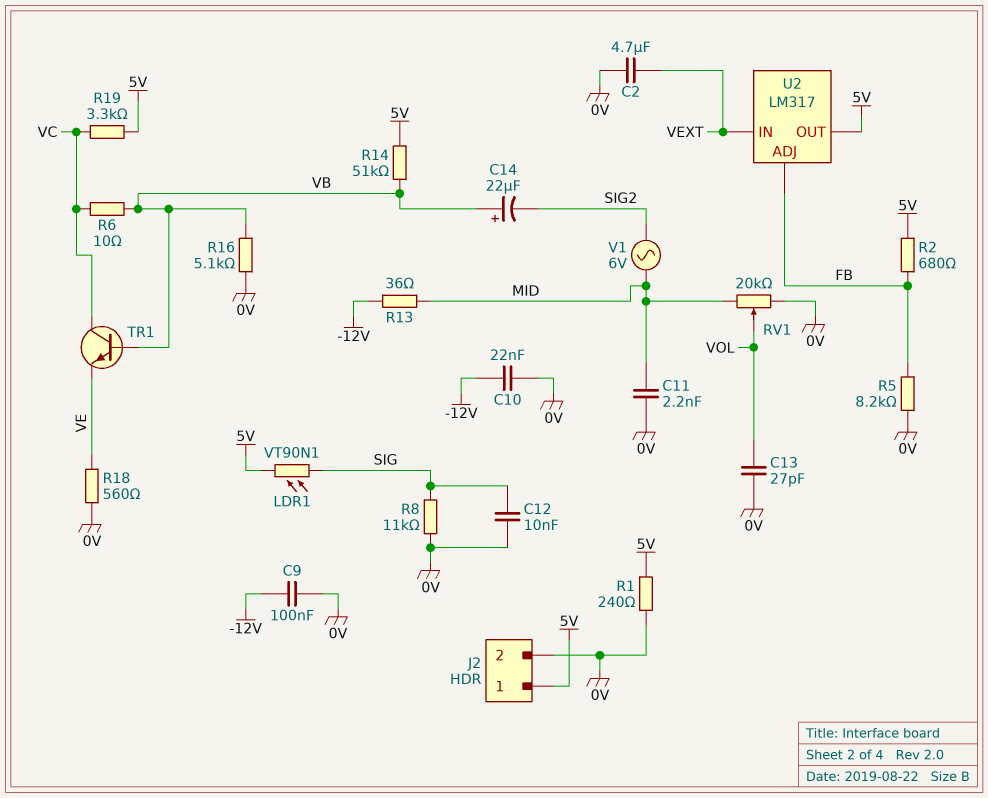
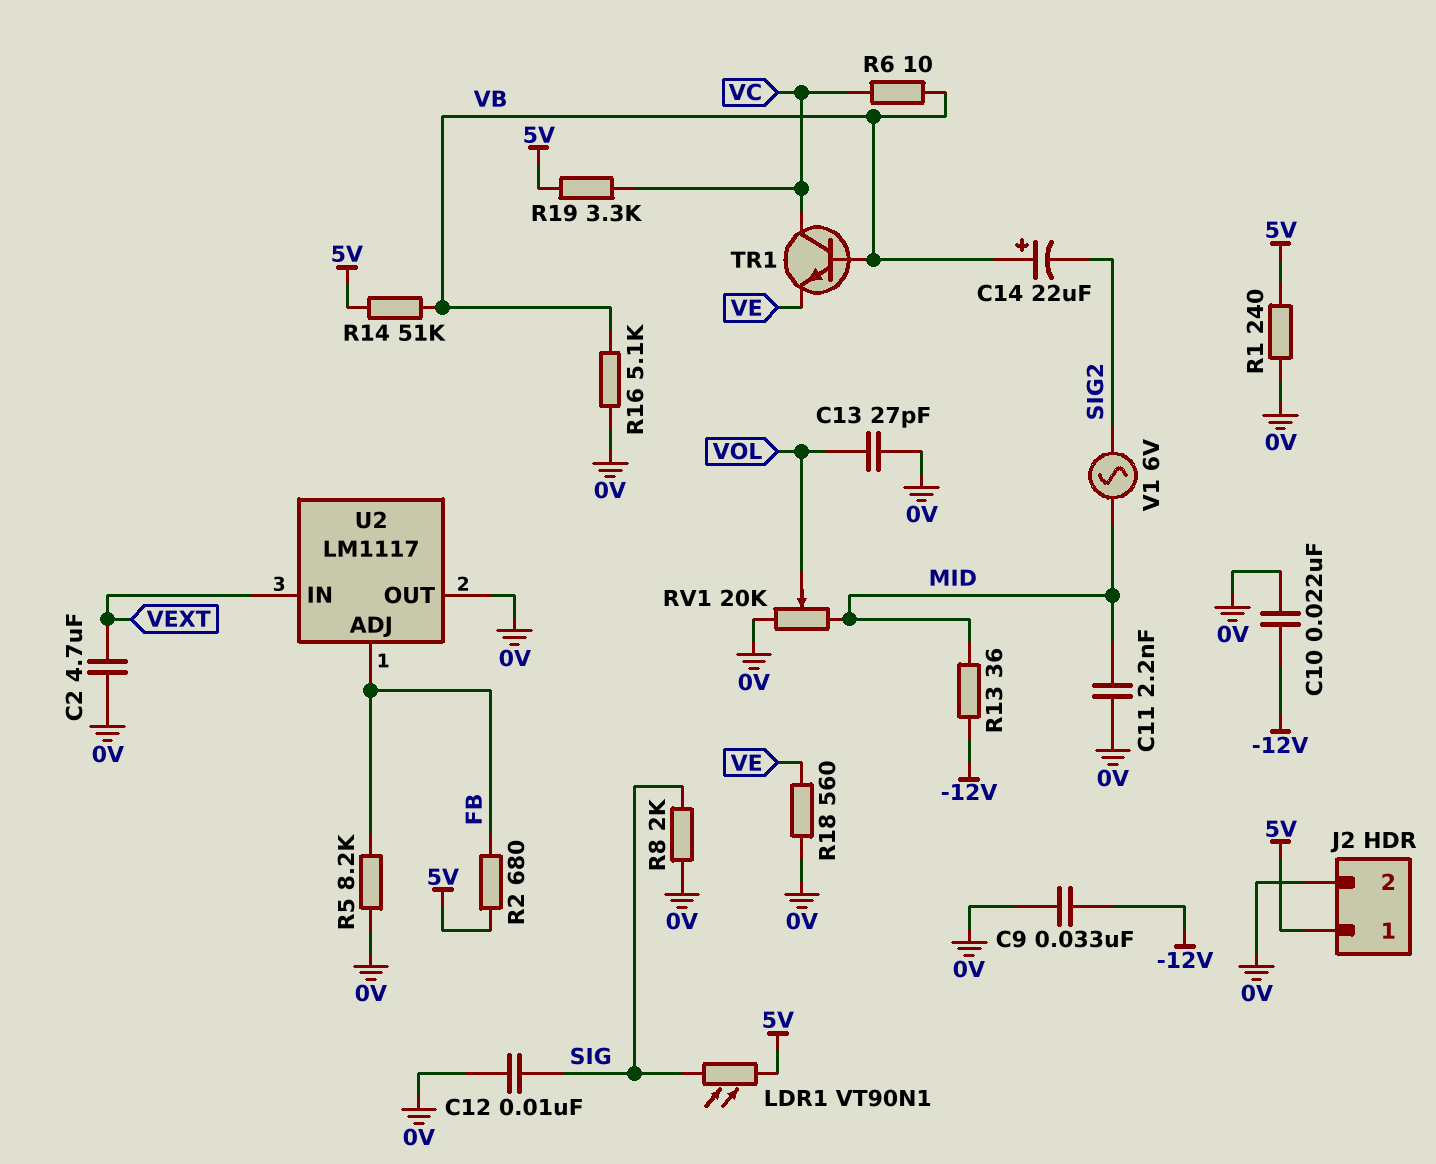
C9: 100nF (-12V, 0V) -> 33nF (-12V, 0V)
R8: 11k (0V, SIG) -> 2k (0V, SIG)
U2: LM317 -> LM1117
U2 pin OUT: 5V -> 0V

